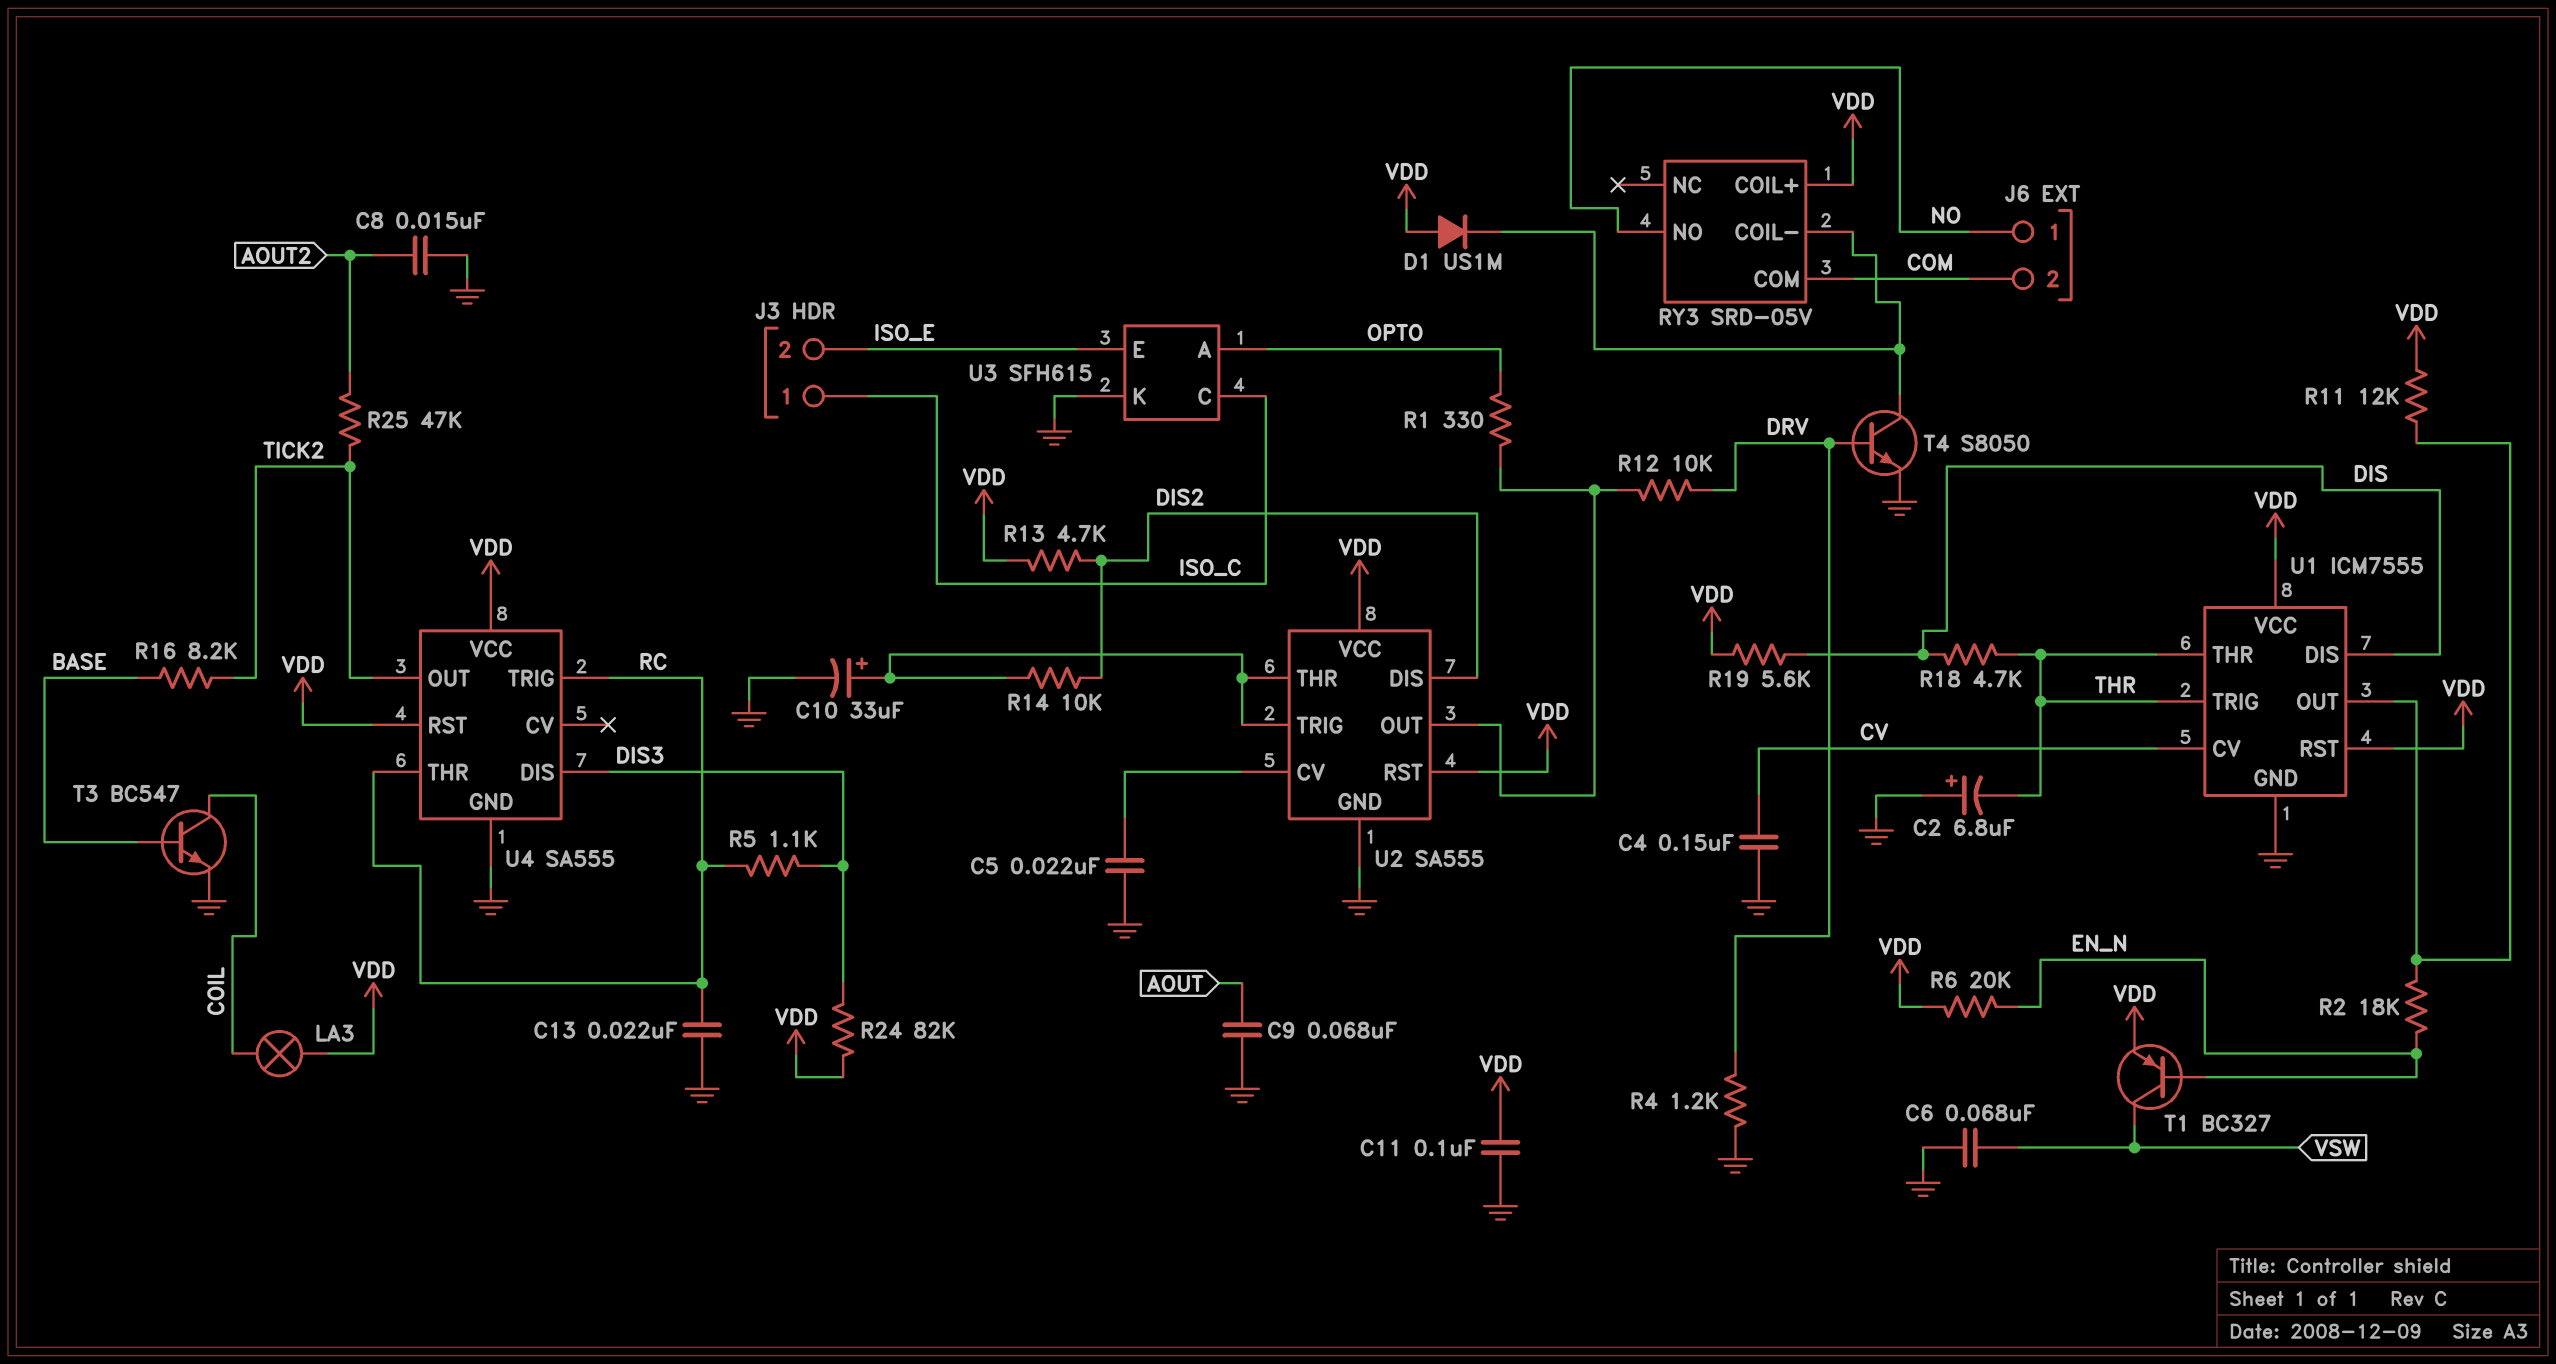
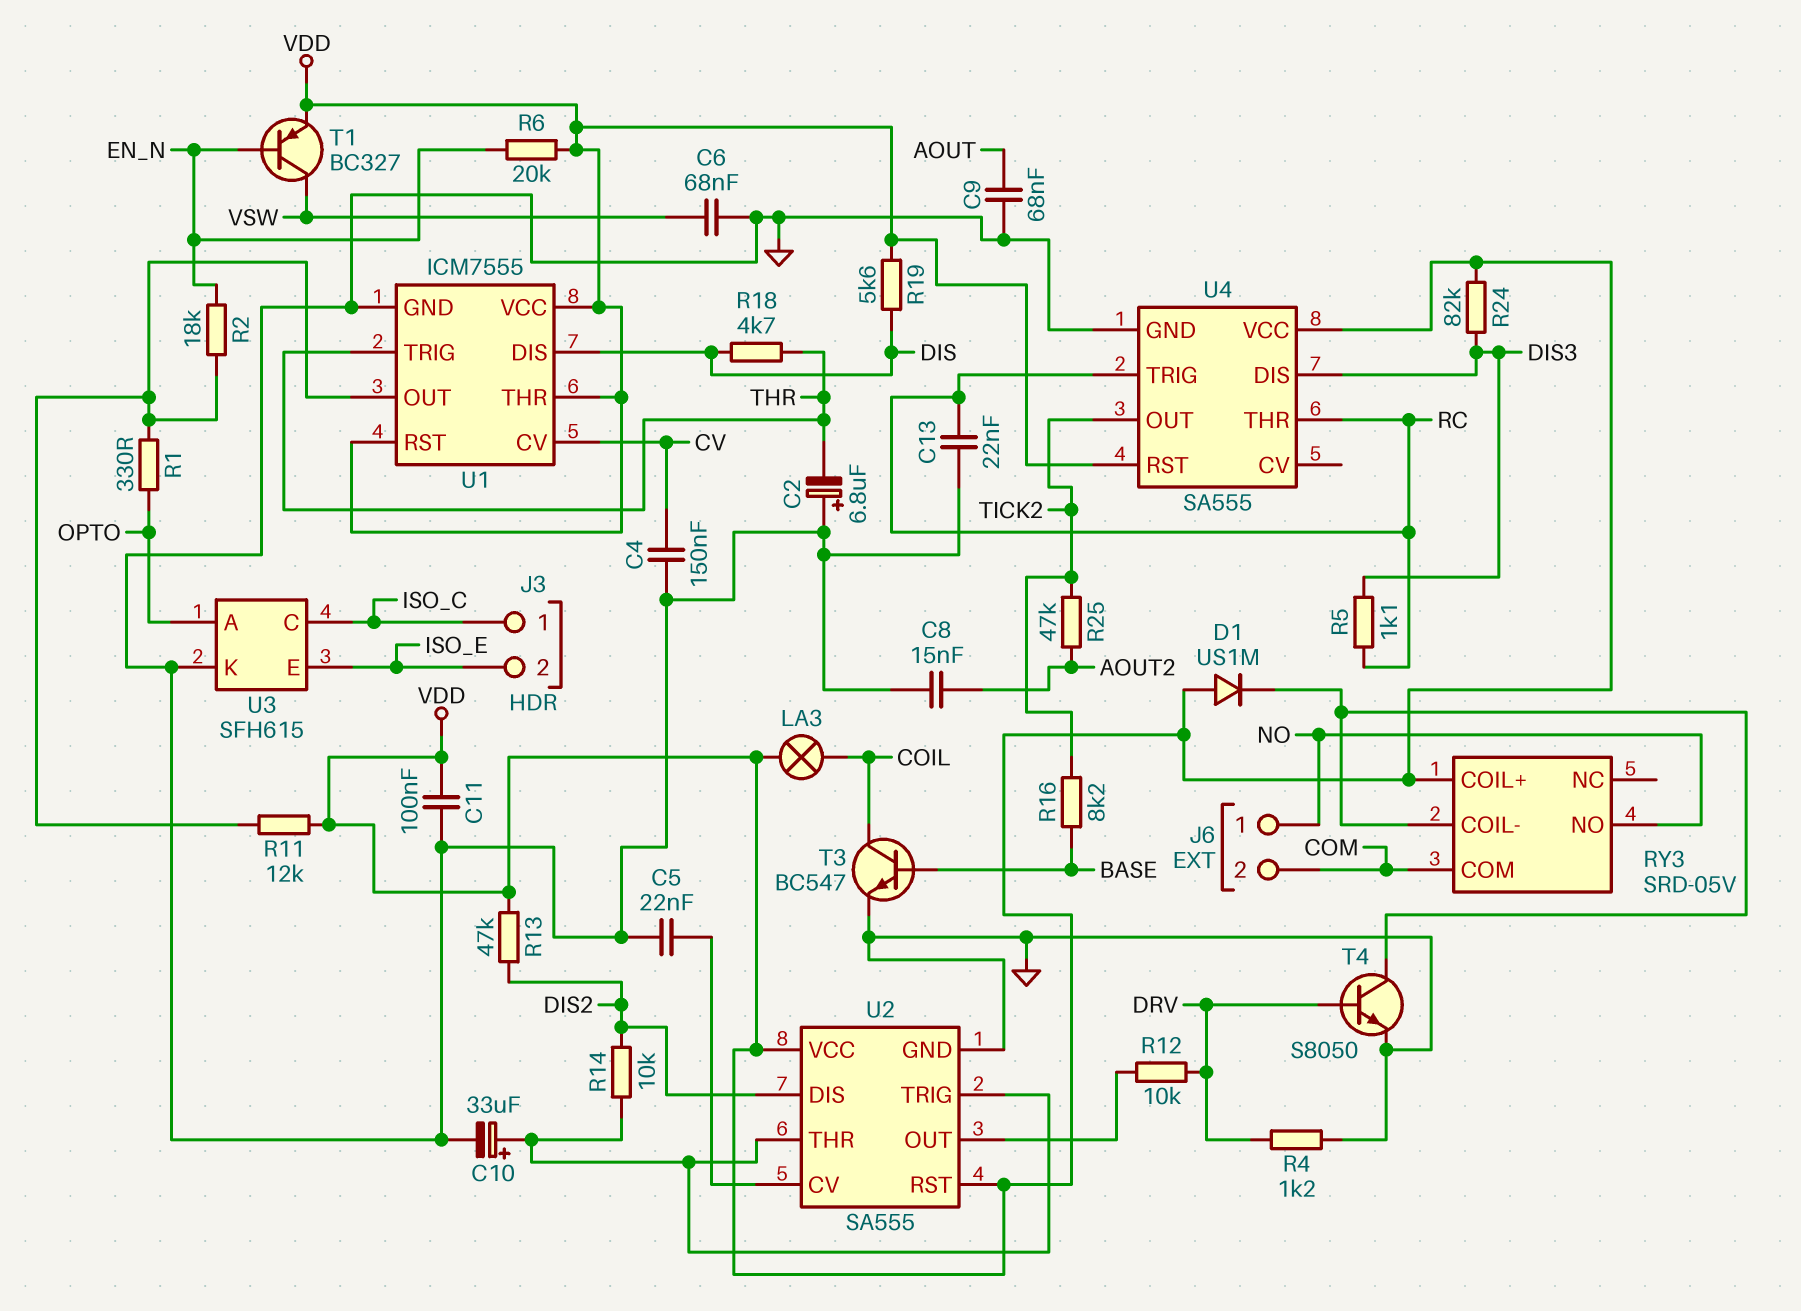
R1: 330 (OPTO, U2/OUT) -> 330 (OPTO, U1/OUT)
R13: 4.7k (DIS2, VDD) -> 47k (DIS2, VDD)
U1 pin THR: THR -> VDD

